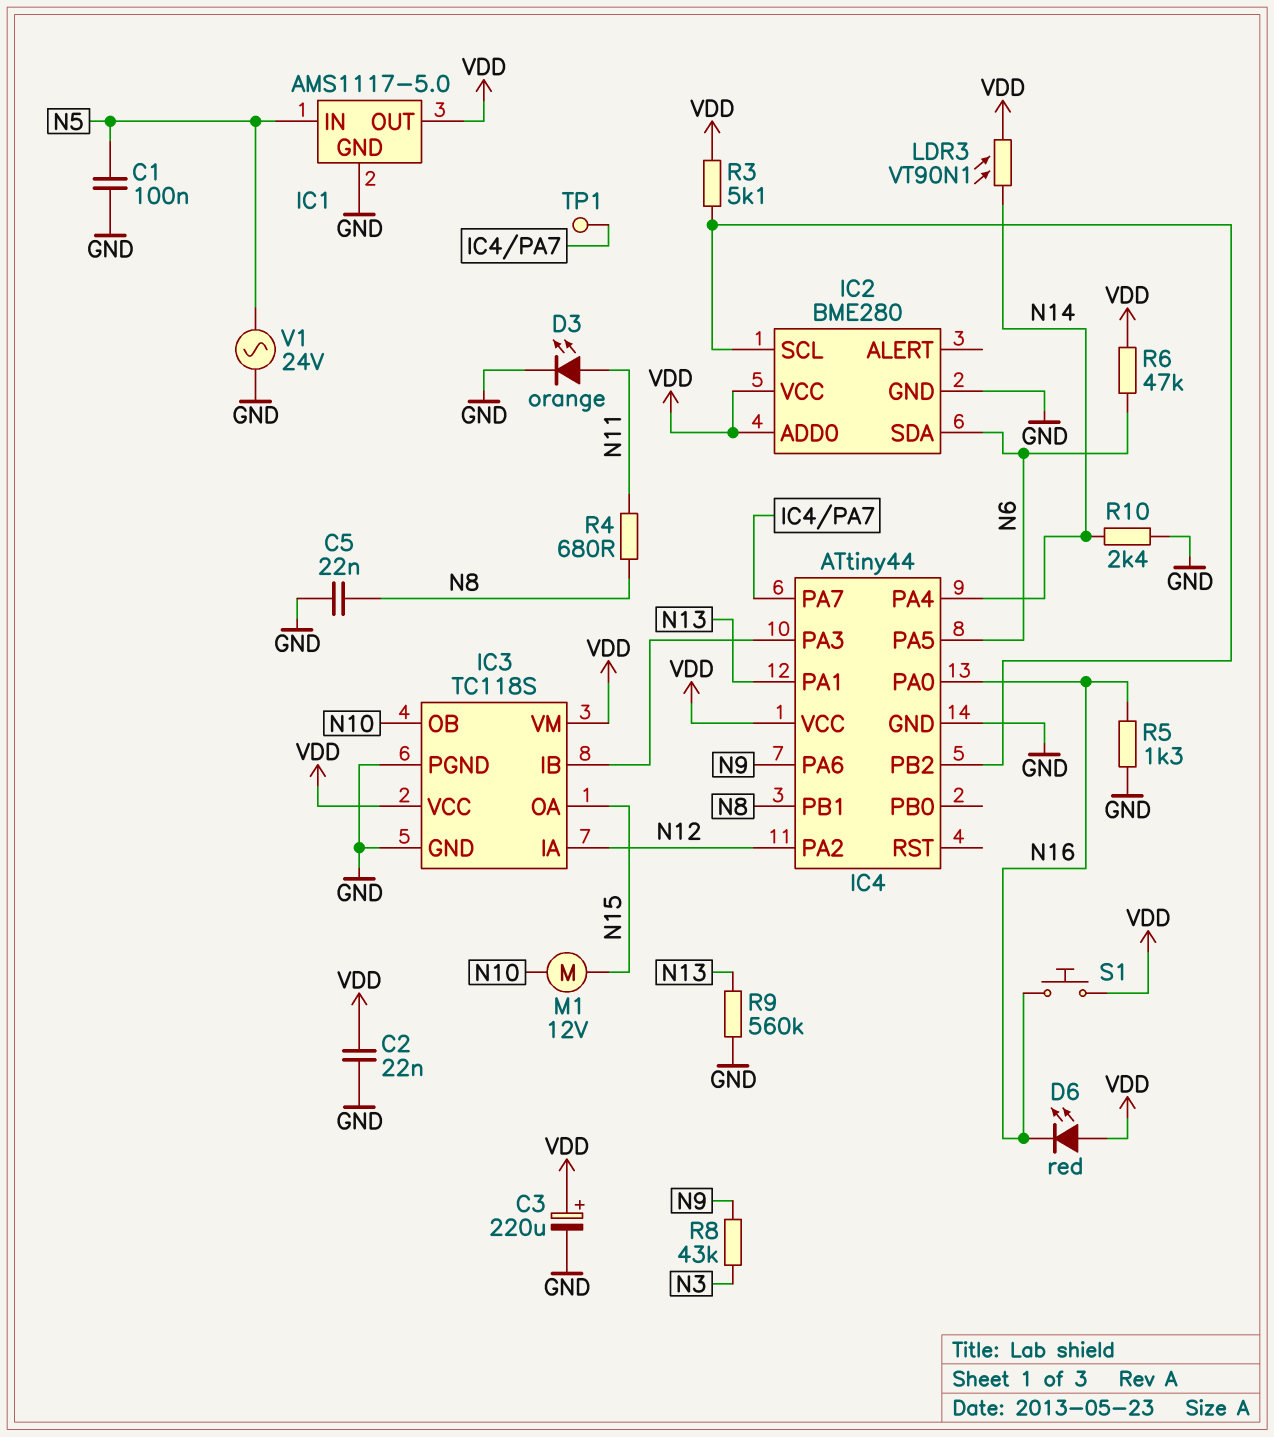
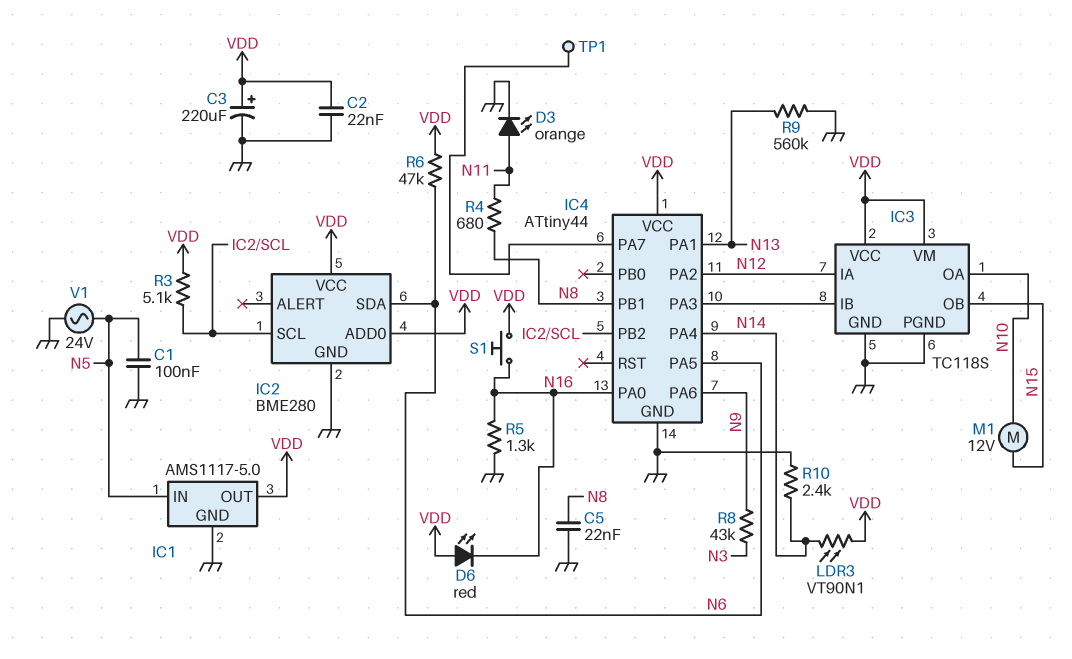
IC3 pin OA: N15 -> N10
IC3 pin OB: N10 -> N15

